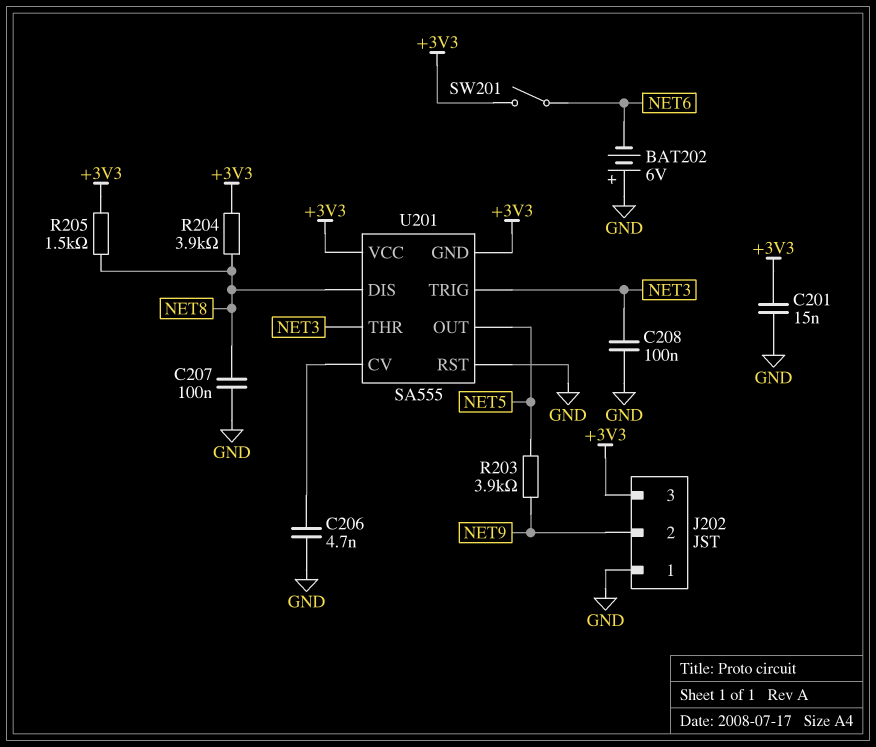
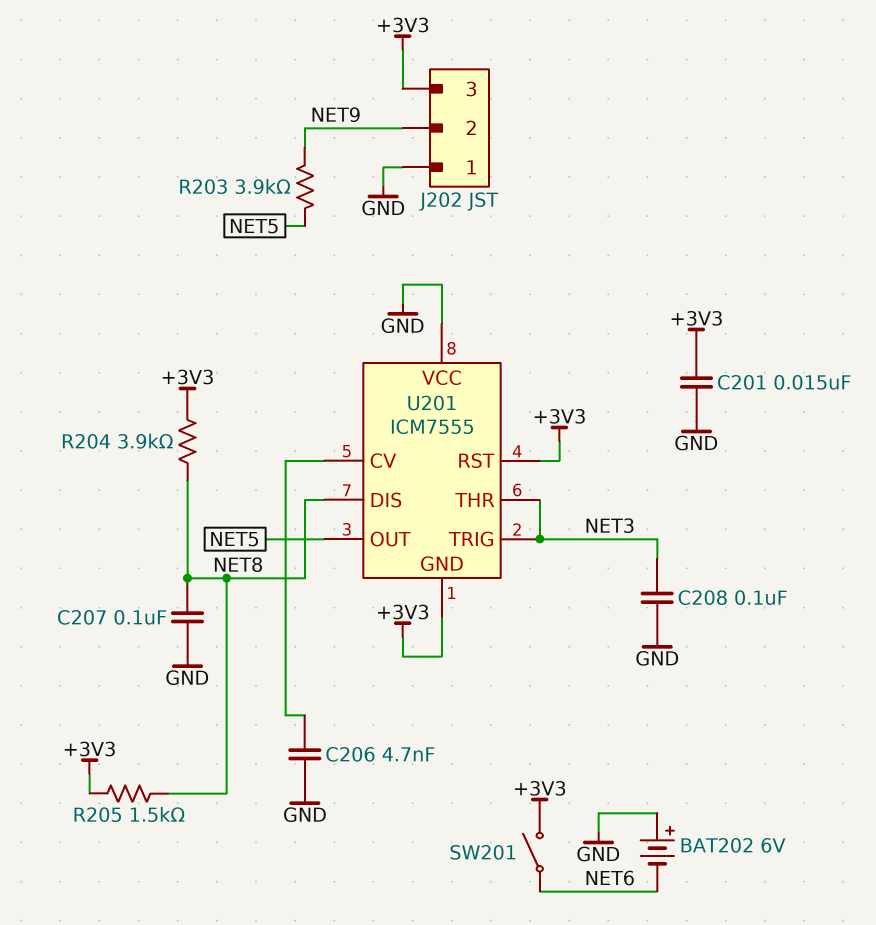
U201: SA555 -> ICM7555
U201 pin RST: GND -> +3V3
U201 pin VCC: +3V3 -> GND

